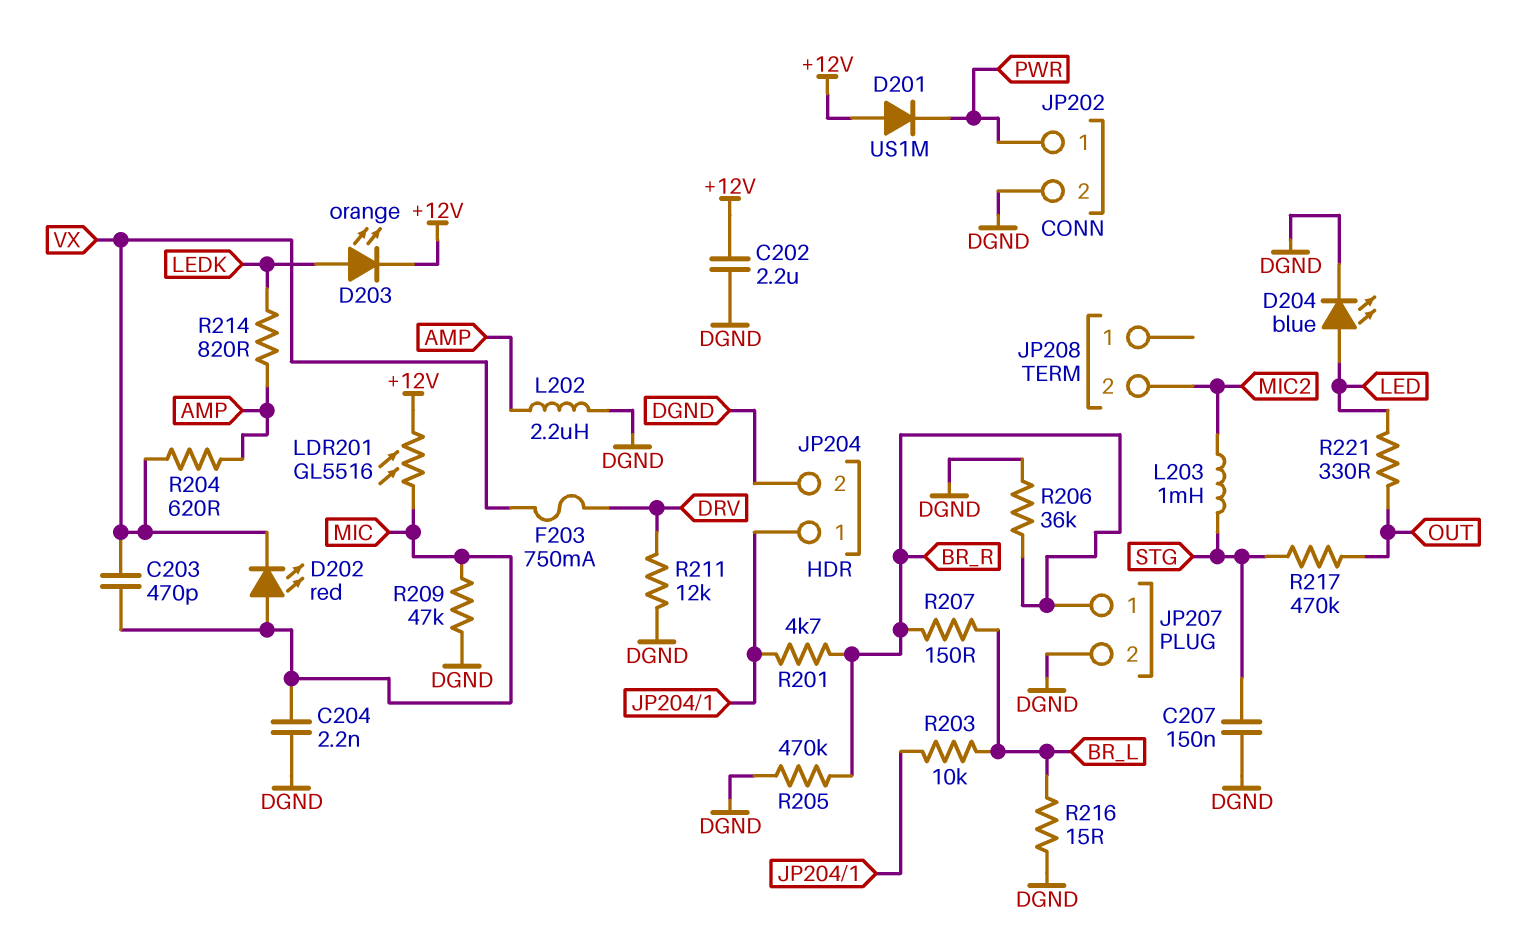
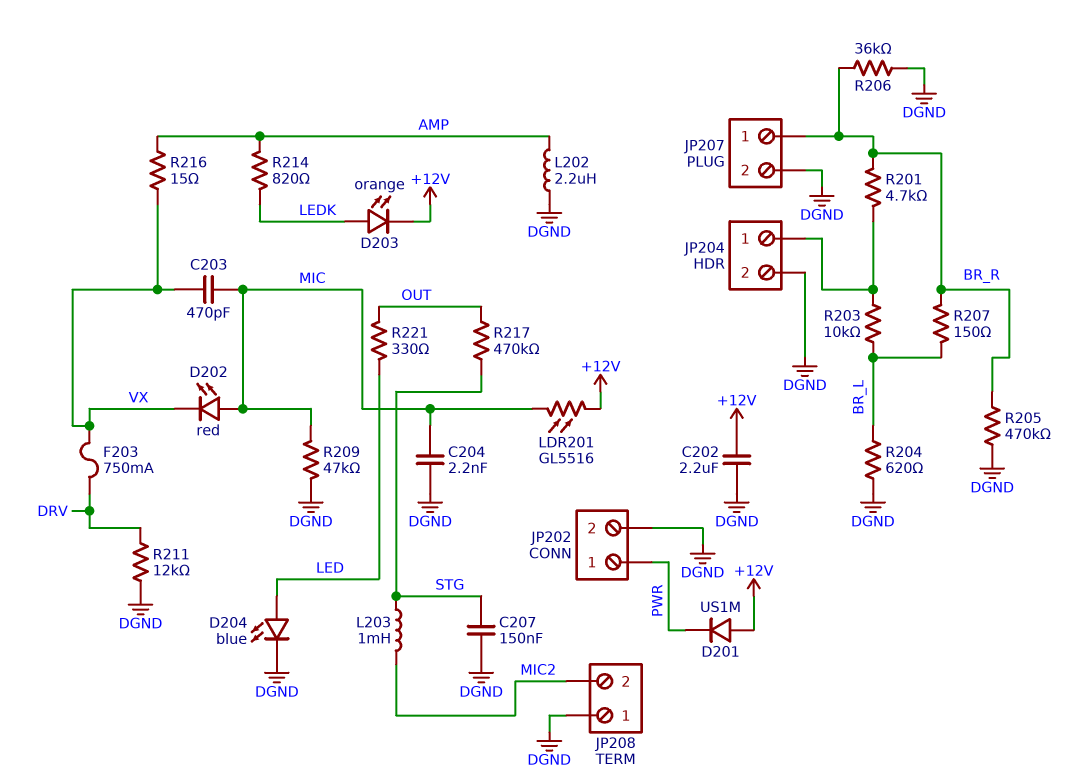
JP208 pin 1: none -> DGND
R204: 620 (AMP, VX) -> 620 (BR_L, DGND)
R216: 15 (BR_L, DGND) -> 15 (AMP, VX)

